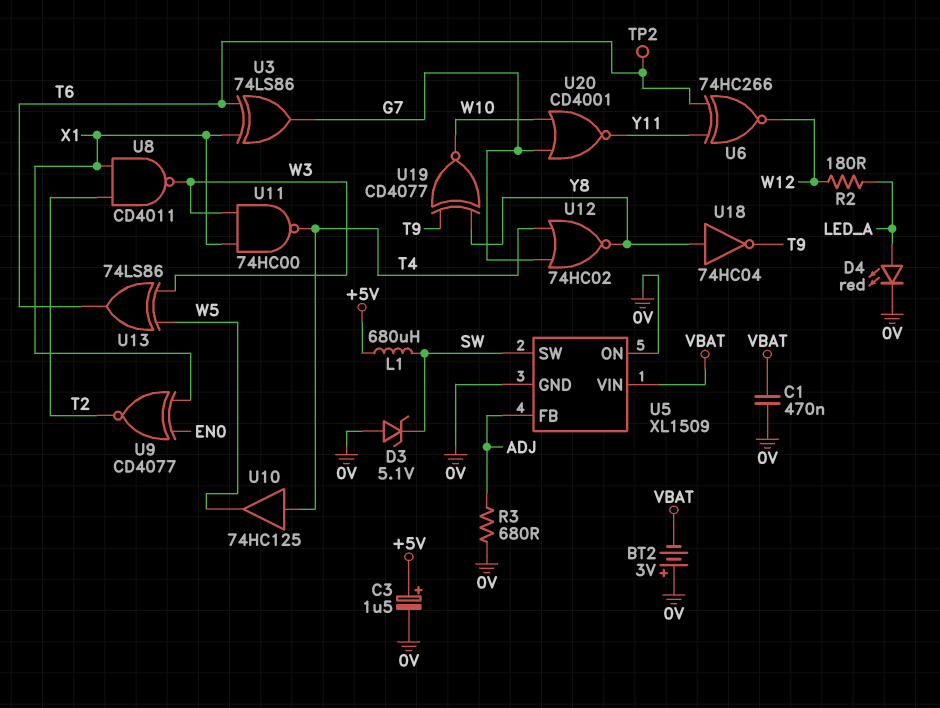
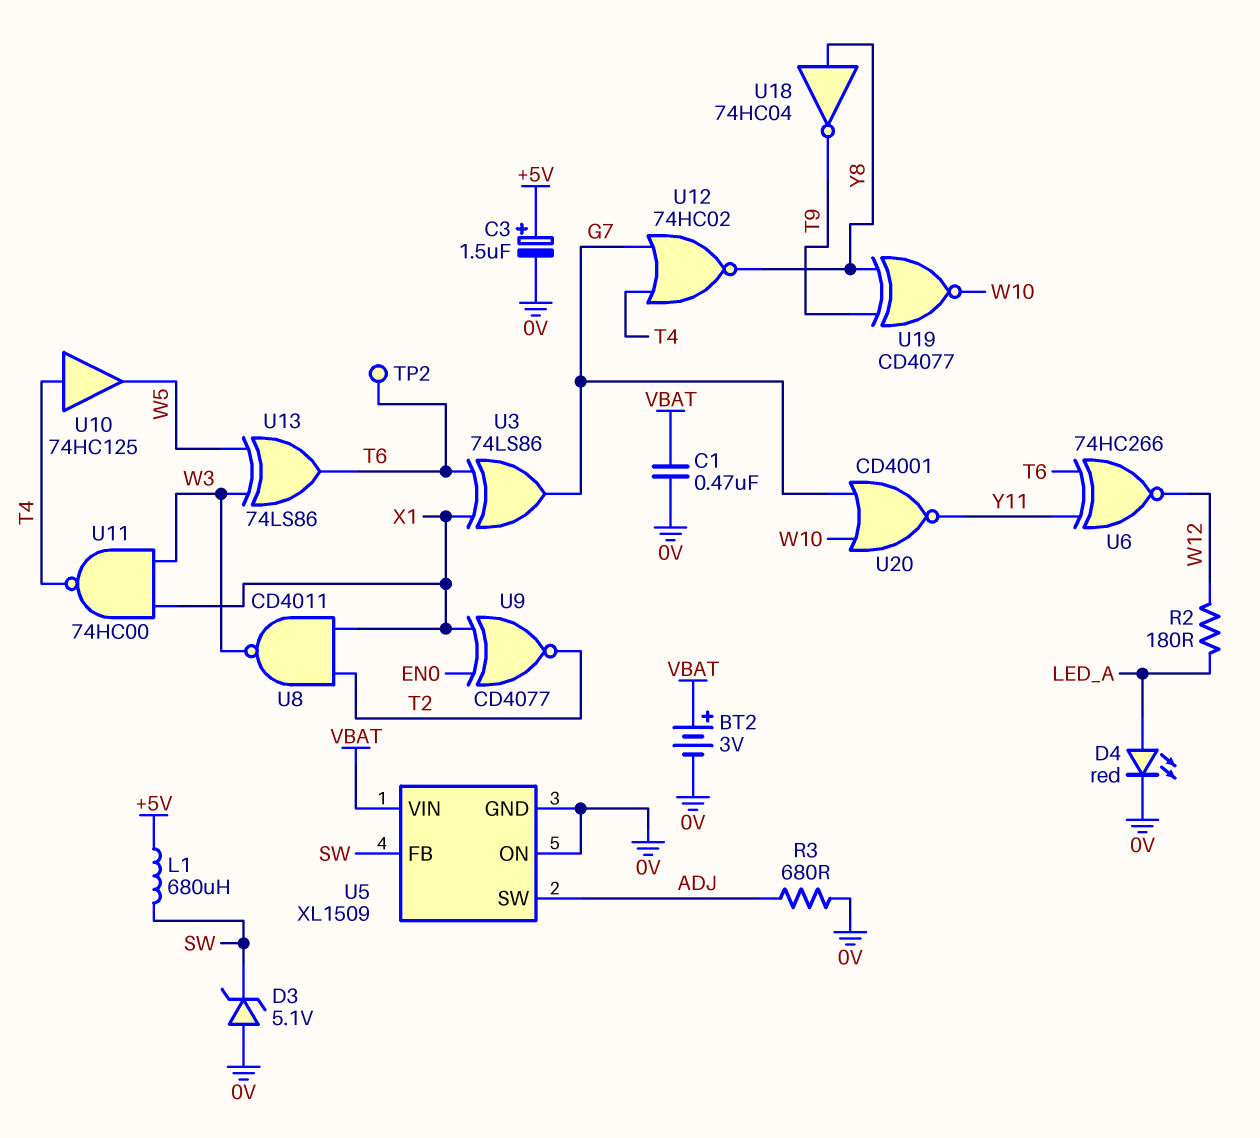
BT2: 3V (plus 0V, minus VBAT) -> 3V (plus VBAT, minus 0V)
U5 pin FB: ADJ -> SW
U5 pin SW: SW -> ADJ

